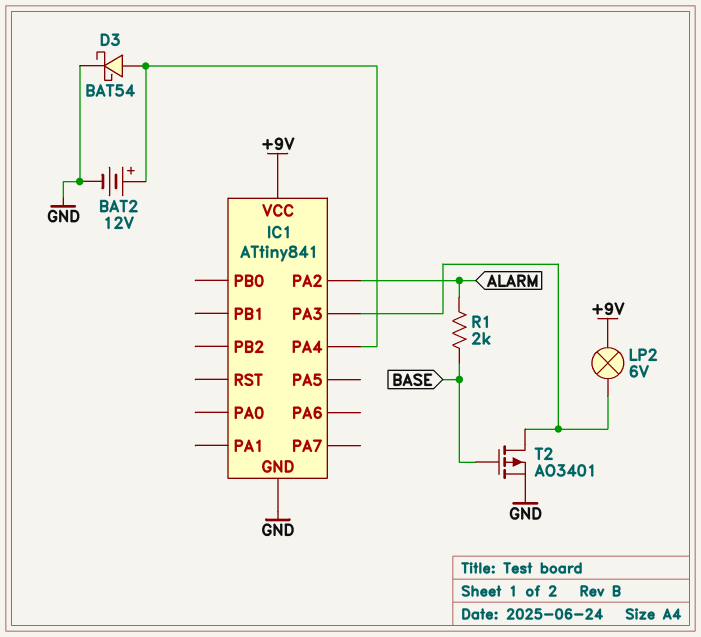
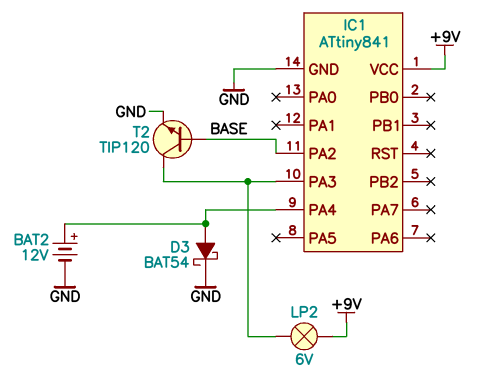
IC1 pin PA2: ALARM -> BASE
R1: 2k (ALARM, BASE) -> none
T2: PMOS AO3401 (G BASE, D IC1/PA3, S GND) -> NPN TIP120 (B BASE, C IC1/PA3, E GND)

